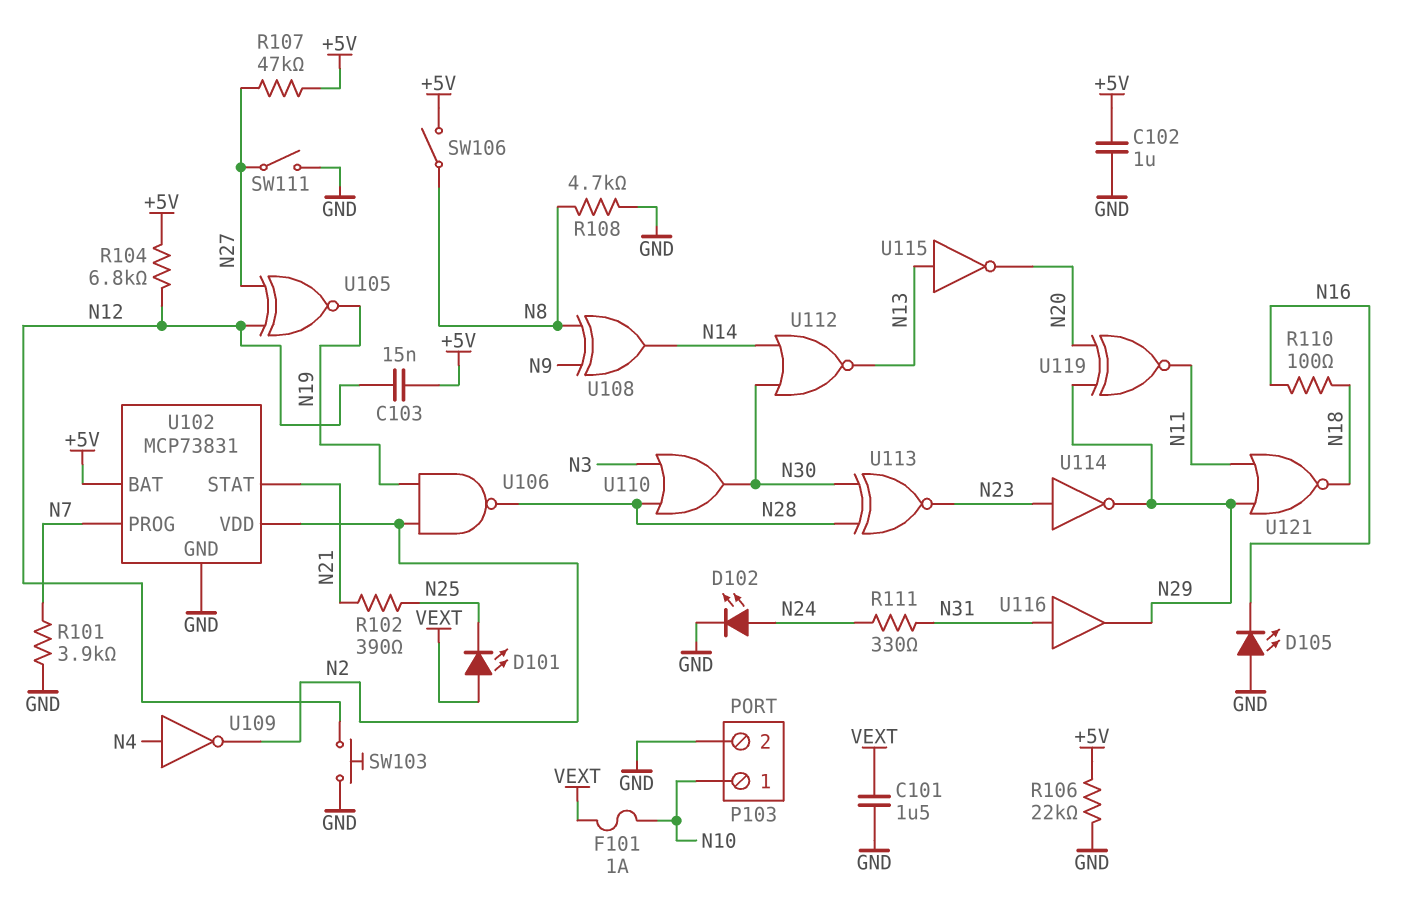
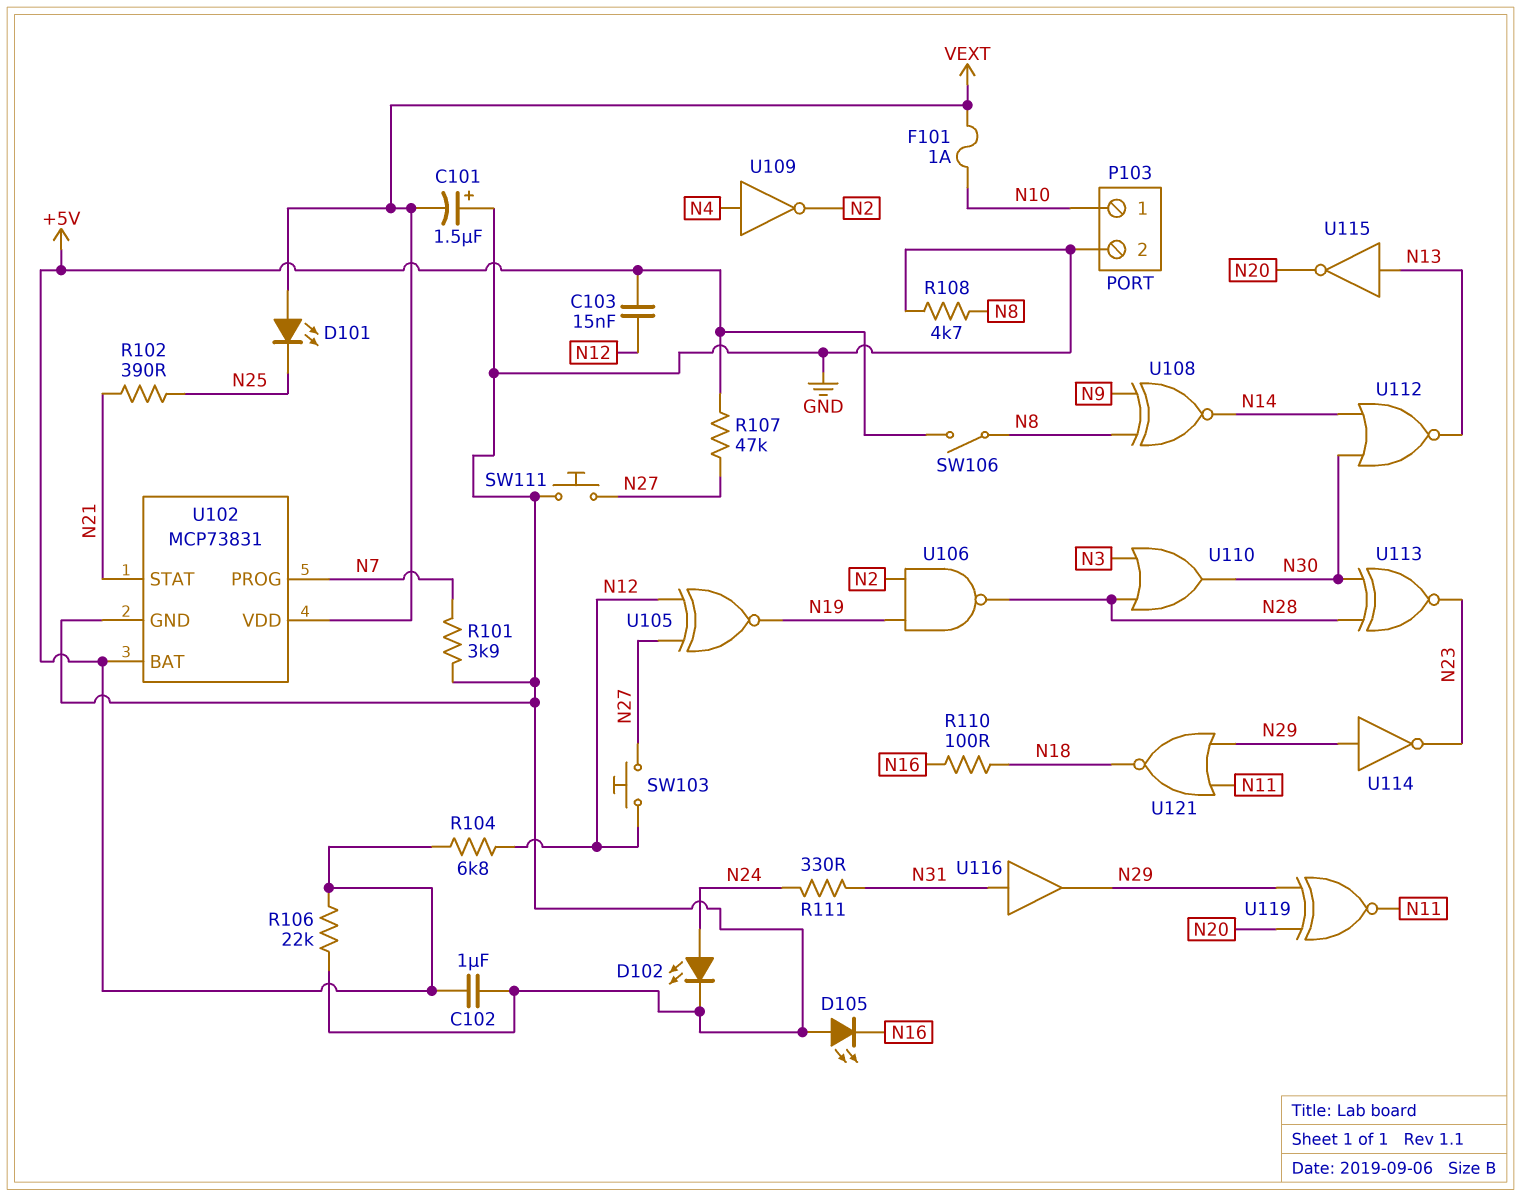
C101: 1.5uF (GND, VEXT) -> 1.5uF (plus GND, minus VEXT)
SW103: button (GND, N12) -> button (N12, N27)
SW111: switch (GND, N27) -> button (GND, N27)
U102 pin VDD: N2 -> VEXT
U108: XOR (in N8, in N9, out N14) -> XNOR (in N8, in N9, out N14)
U114: NOT (in N23, out N29) -> NOT (in N29, out N23)

